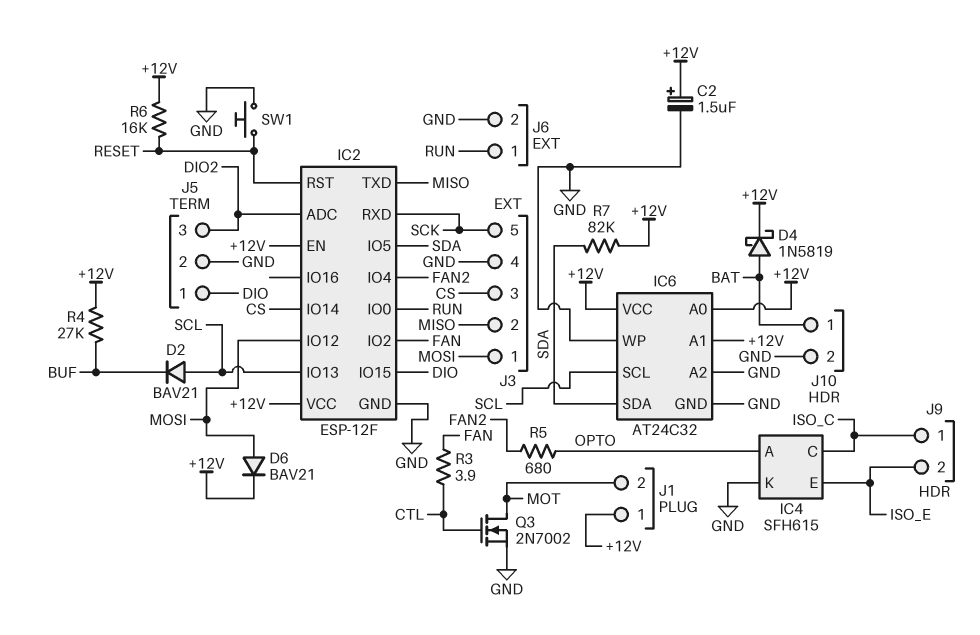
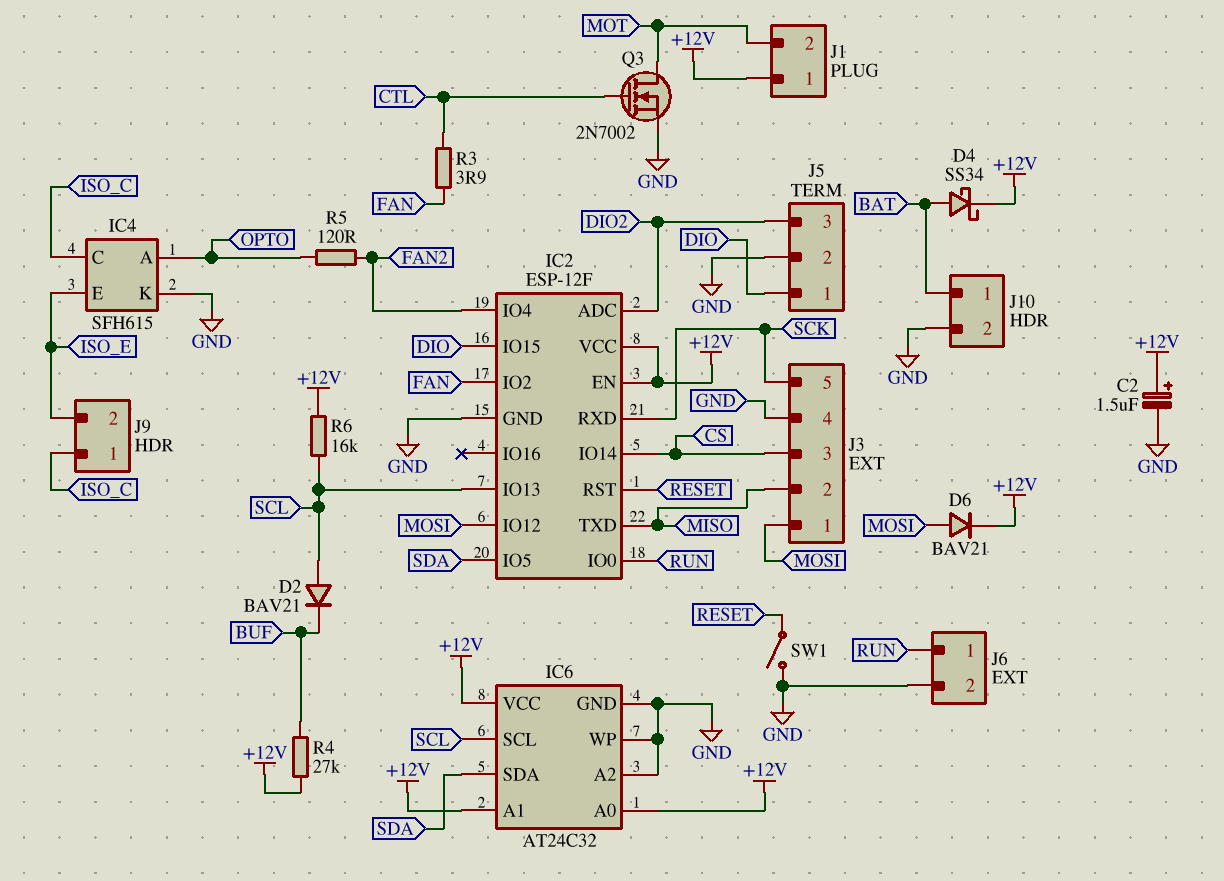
D4: schottky 1N5819 (A BAT, K +12V) -> schottky SS34 (A BAT, K +12V)
R5: 680 (FAN2, OPTO) -> 120 (FAN2, OPTO)
R6: 16k (+12V, RESET) -> 16k (+12V, SCL)
R7: 82k (+12V, SDA) -> none
SW1: button (GND, RESET) -> switch (GND, RESET)

